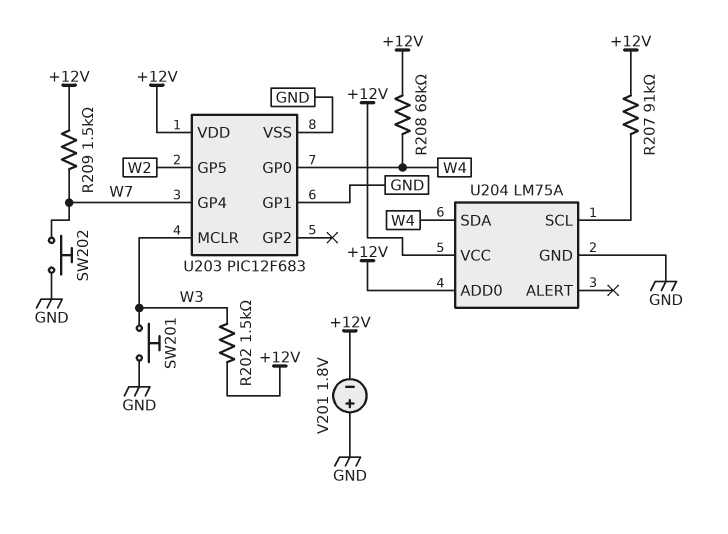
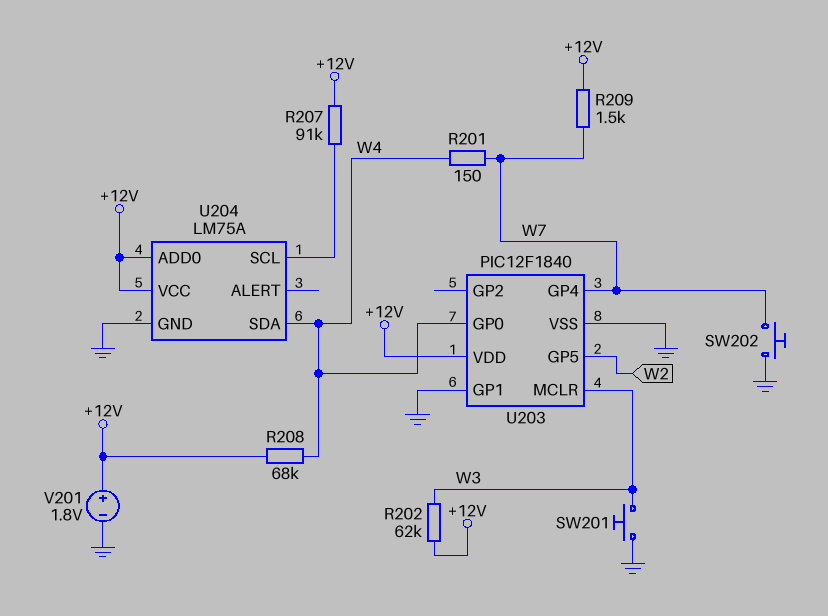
R201: none -> 150 (W4, W7)
R202: 1.5k (+12V, W3) -> 62k (+12V, W3)
U203: PIC12F683 -> PIC12F1840
V201: 1.8V (plus GND, minus +12V) -> 1.8V (plus +12V, minus GND)

